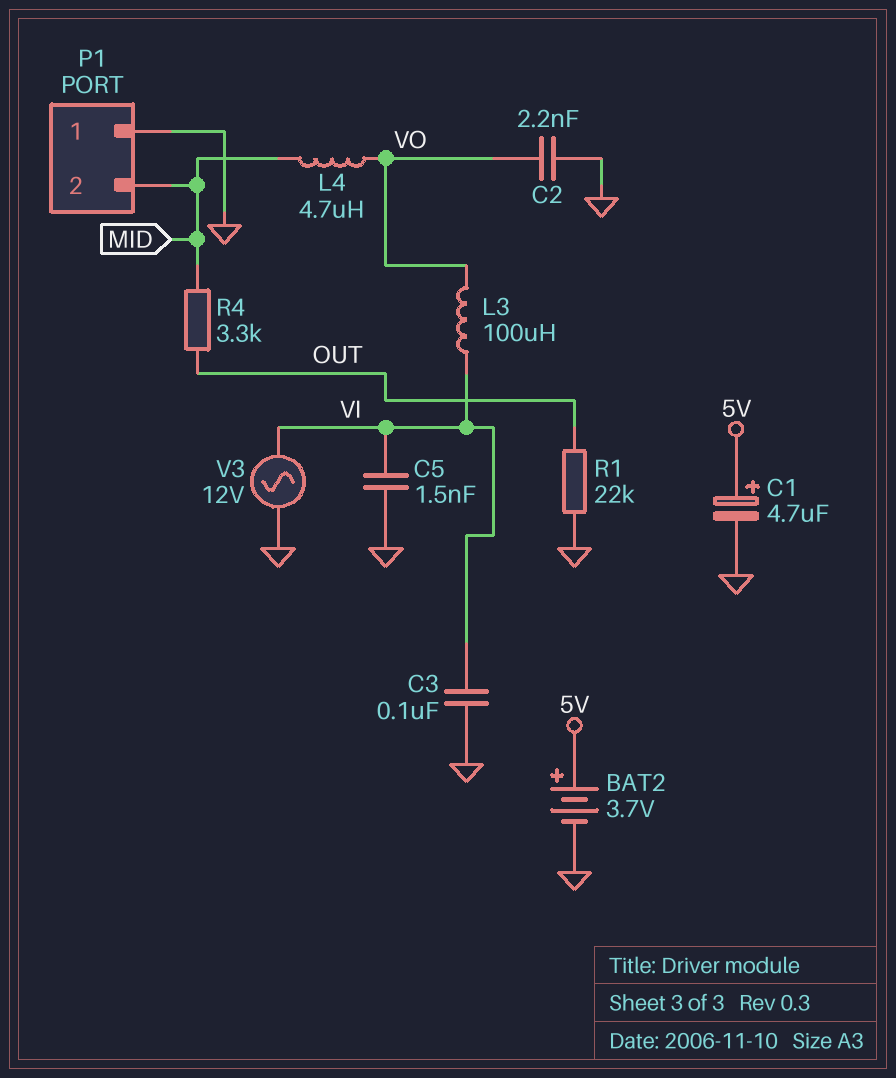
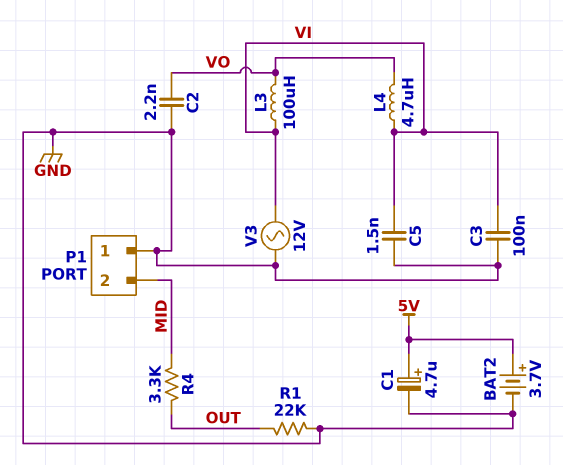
L4: 4.7uH (MID, VO) -> 4.7uH (VI, VO)

